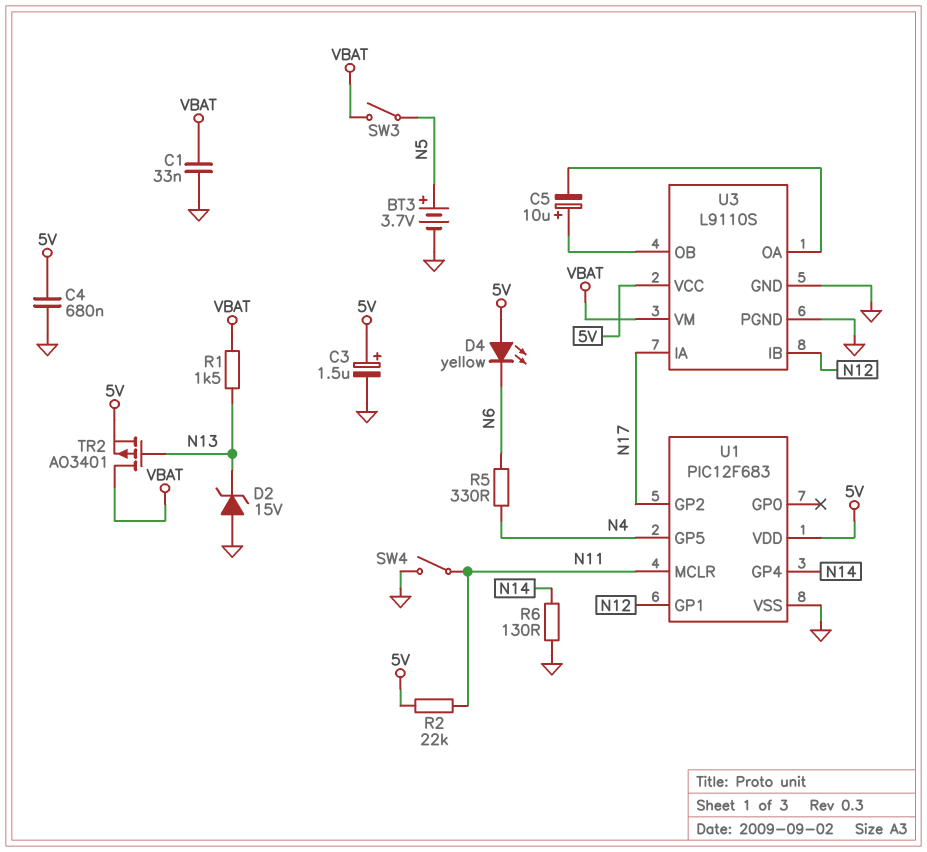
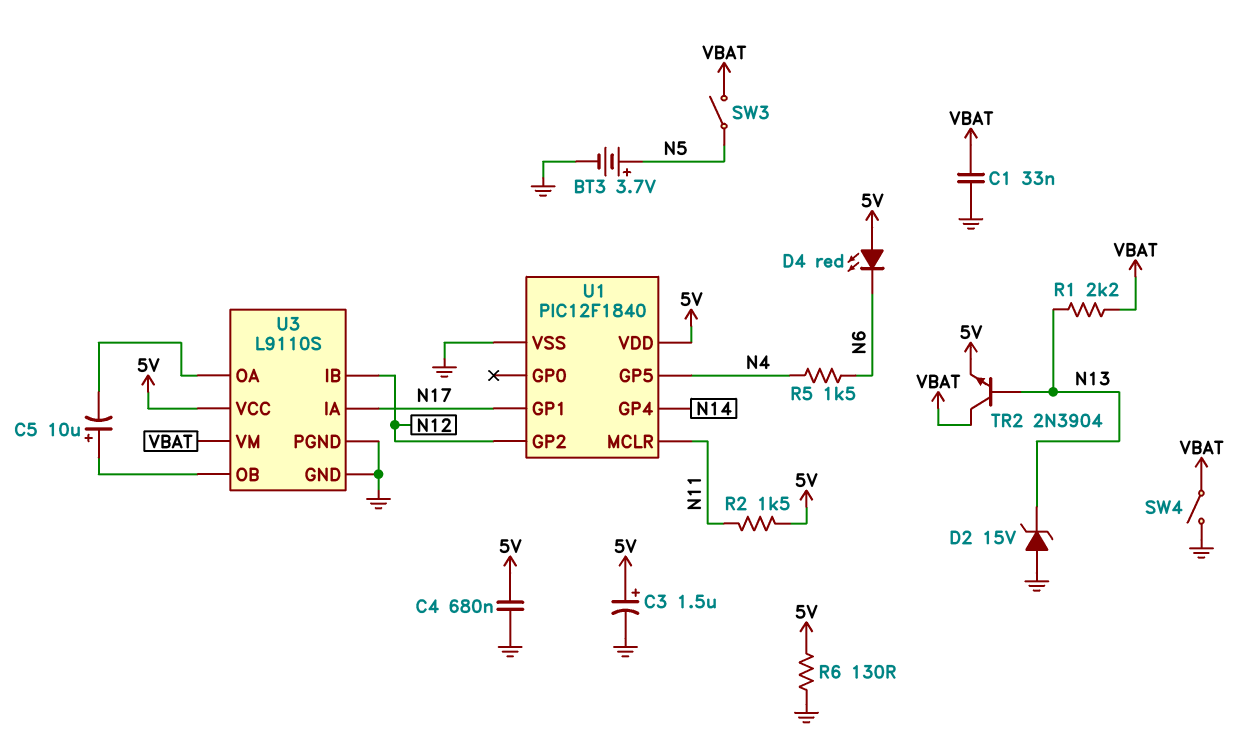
D4: LED yellow (A 5V, K N6) -> LED red (A 5V, K N6)
R1: 1.5k (N13, VBAT) -> 2.2k (N13, VBAT)
R2: 22k (5V, N11) -> 1.5k (5V, N11)
R5: 330 (N4, N6) -> 1.5k (N4, N6)
R6: 130 (GND, N14) -> 130 (5V, GND)
SW4: switch (GND, N11) -> switch (GND, VBAT)
TR2: PMOS AO3401 (G N13, D VBAT, S 5V) -> NPN 2N3904 (B N13, C VBAT, E 5V)
U1: PIC12F683 -> PIC12F1840
U1 pin GP1: N12 -> N17
U1 pin GP2: N17 -> N12

